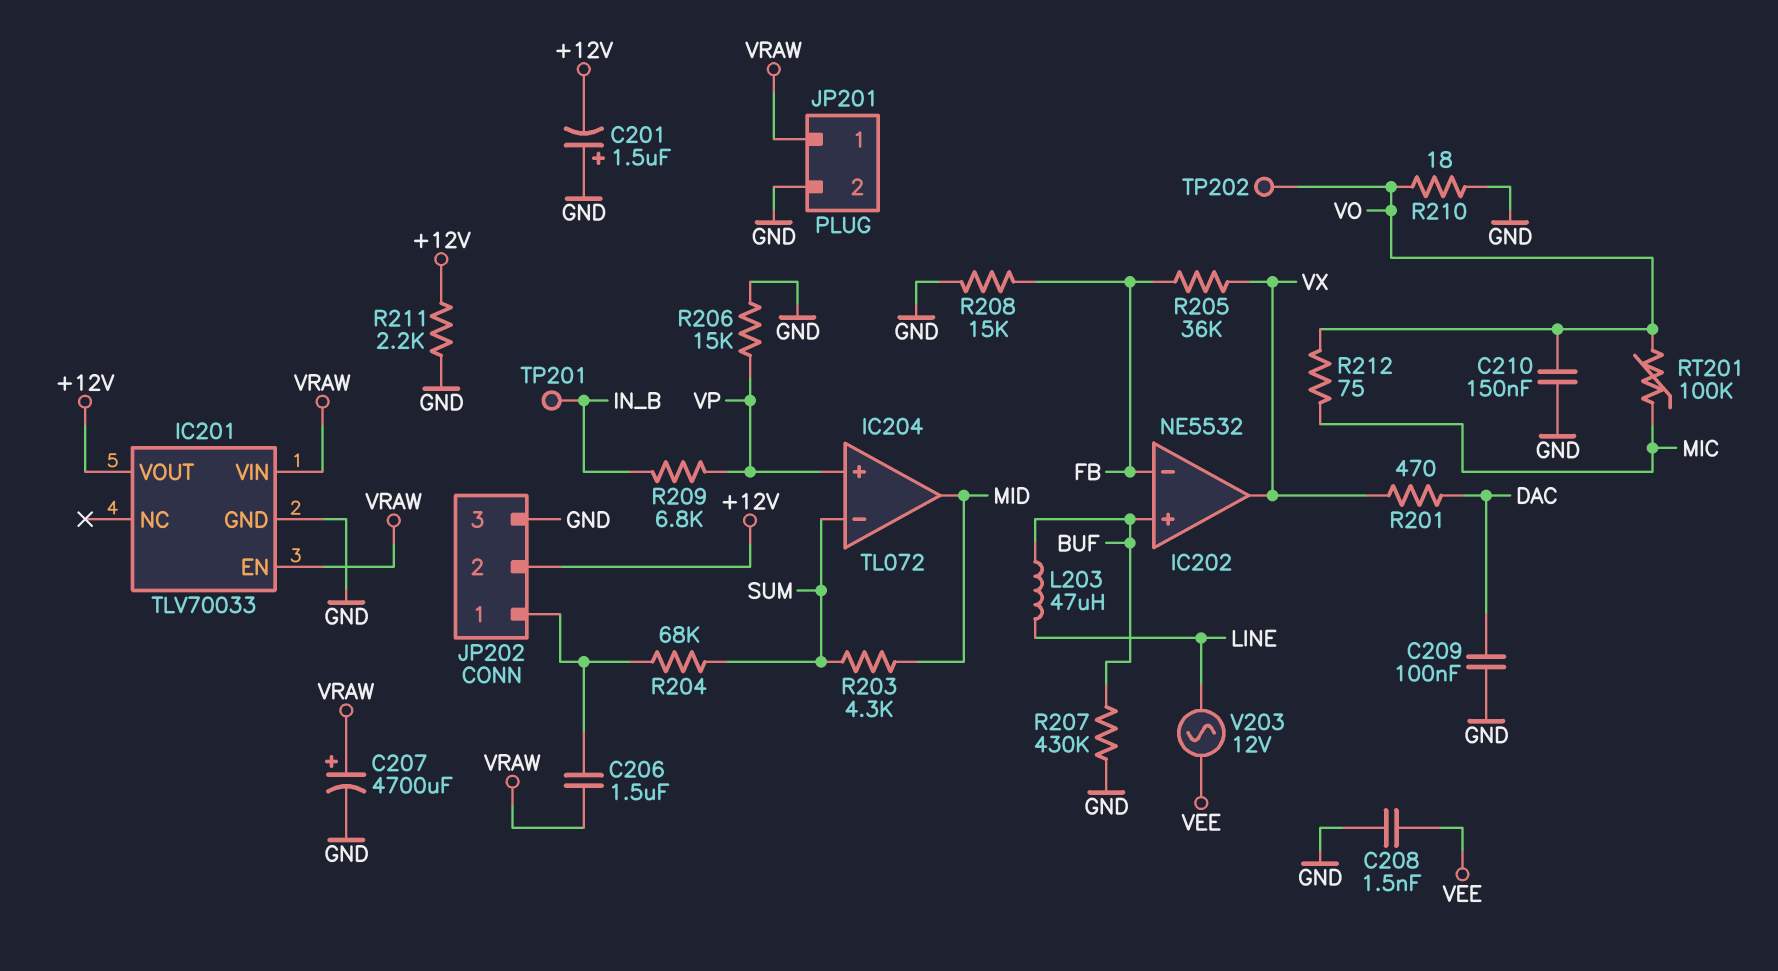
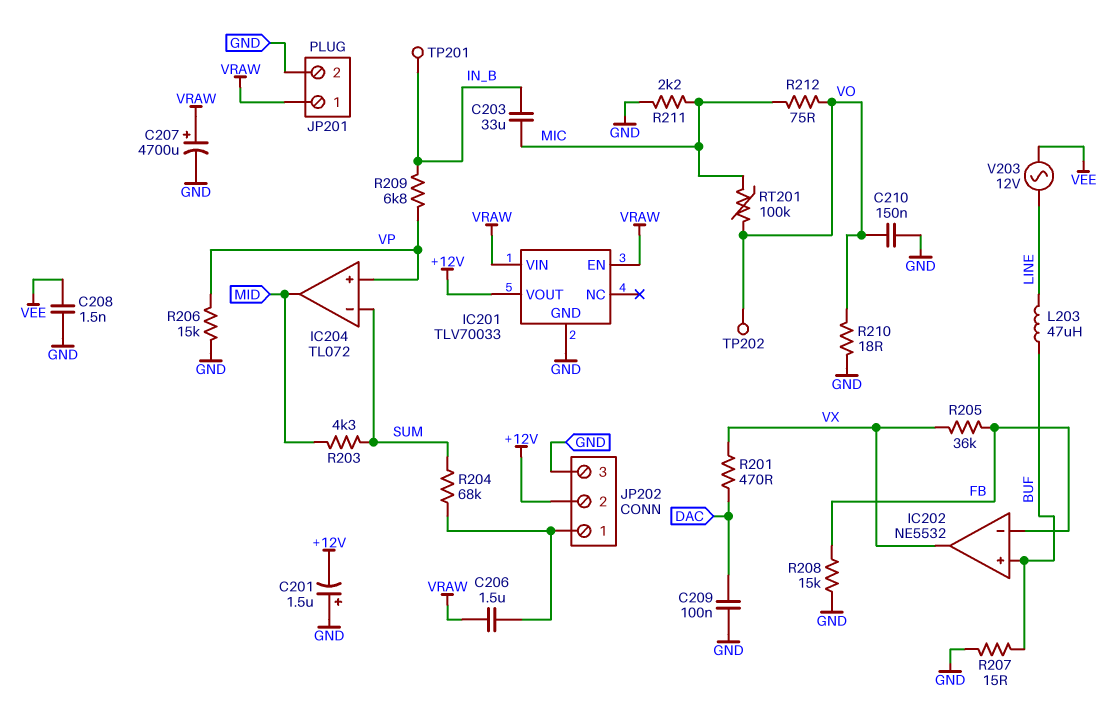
C203: none -> 33uF (IN_B, MIC)
R207: 430k (BUF, GND) -> 15 (BUF, GND)
R211: 2.2k (+12V, GND) -> 2.2k (GND, MIC)

